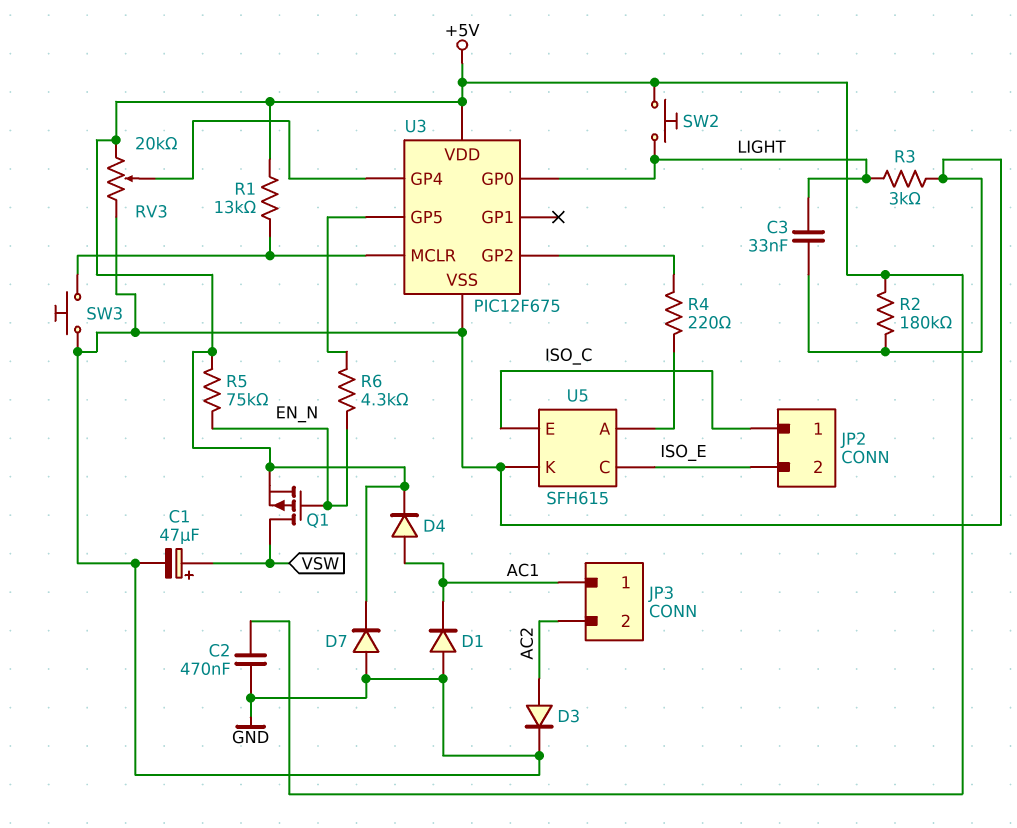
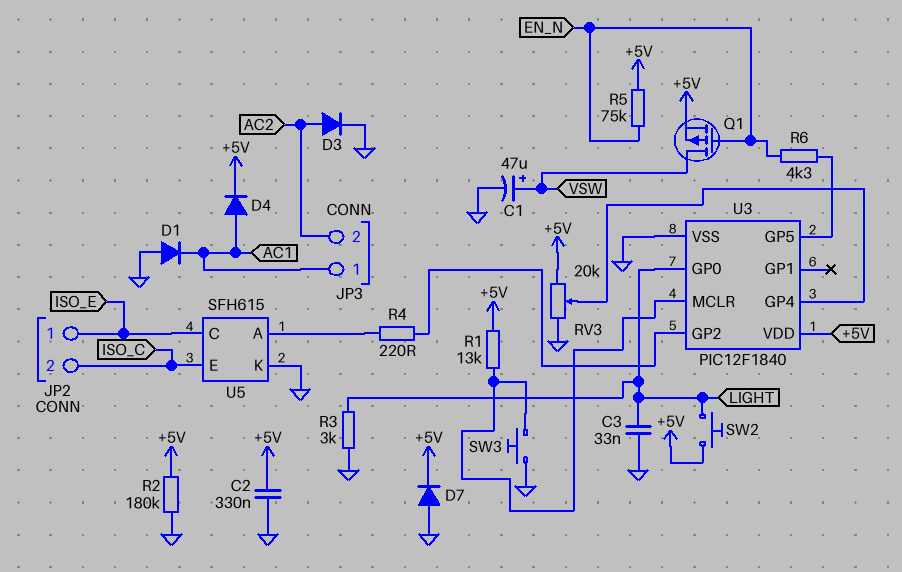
C2: 470nF (+5V, GND) -> 330nF (+5V, GND)
JP2 pin 1: ISO_C -> ISO_E
JP2 pin 2: ISO_E -> ISO_C
U3: PIC12F675 -> PIC12F1840

